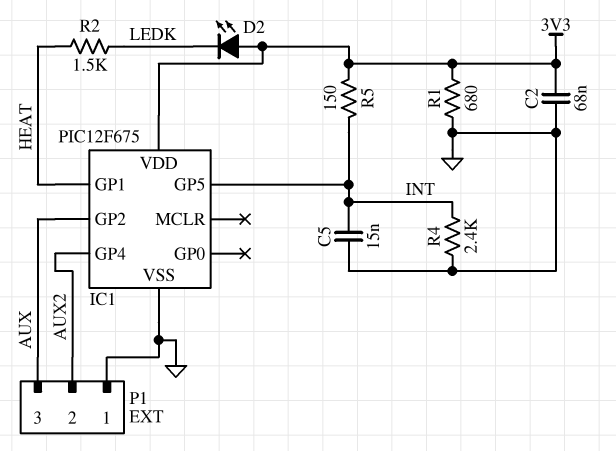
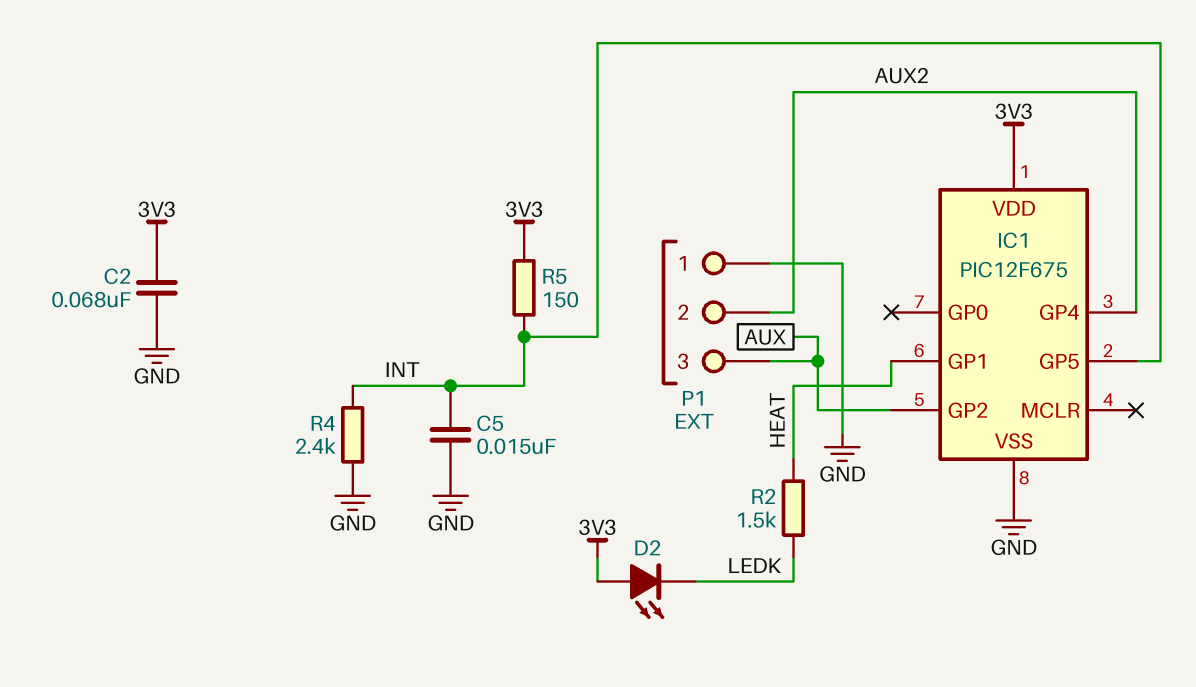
R1: 680 (3V3, GND) -> none

